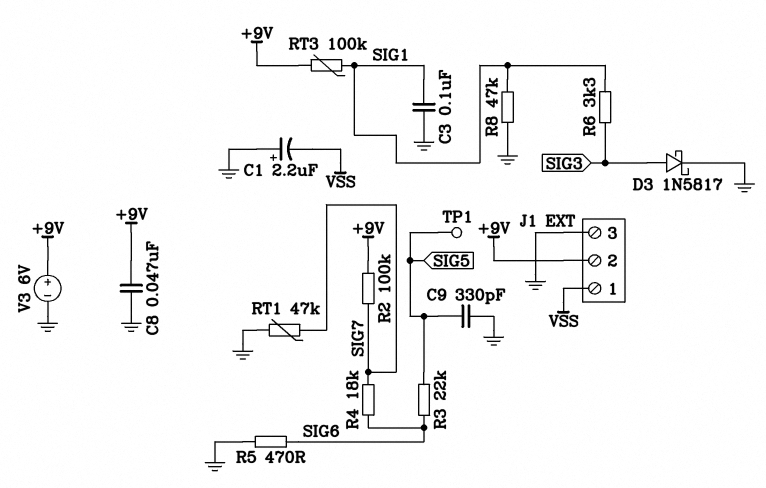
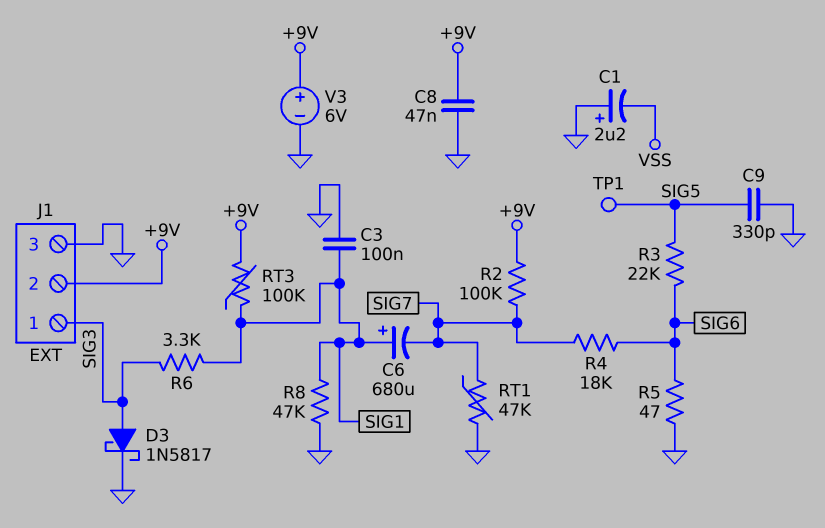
C6: none -> 680uF (plus SIG1, minus SIG7)
J1 pin 1: VSS -> SIG3
R5: 470 (GND, SIG6) -> 47 (GND, SIG6)

